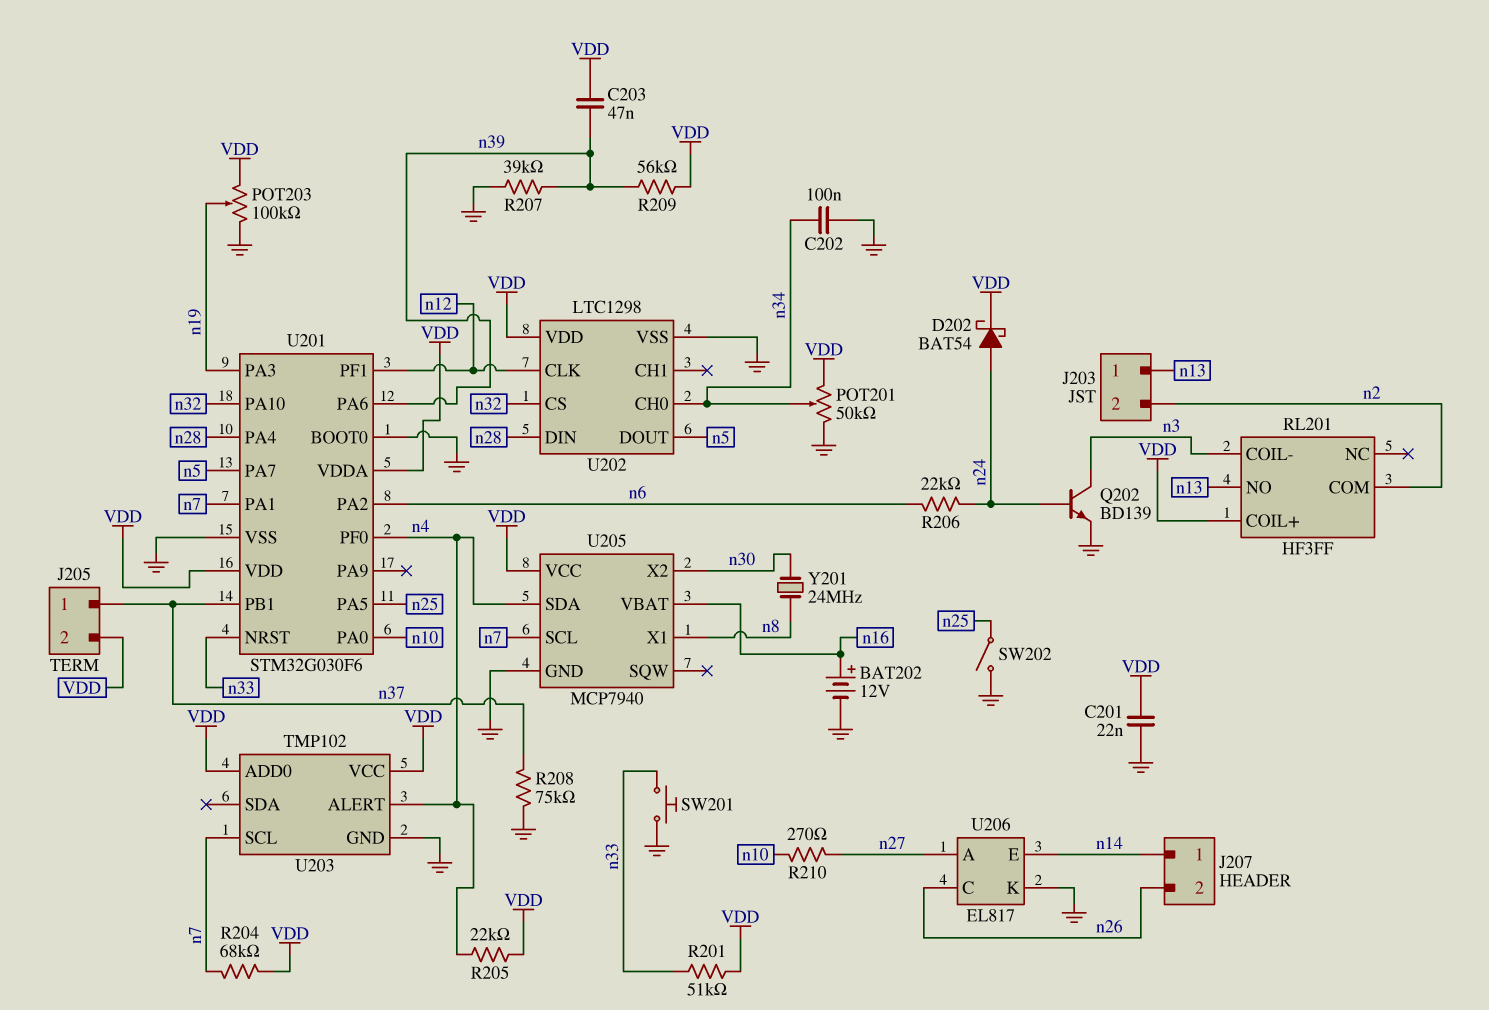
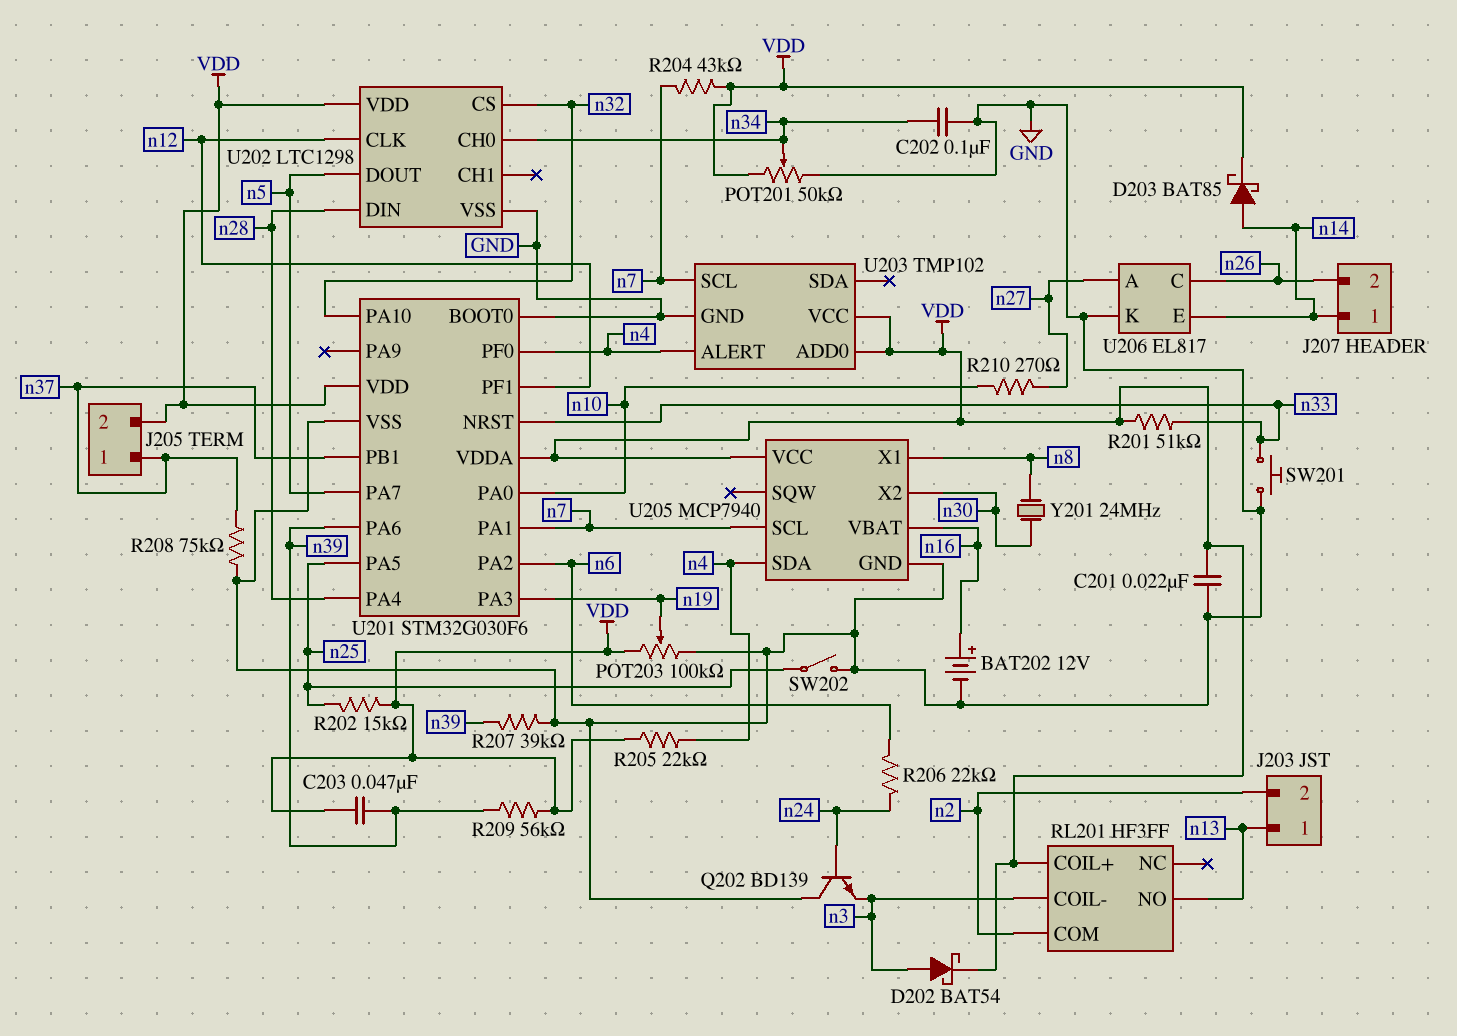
D202: schottky BAT54 (A n24, K VDD) -> schottky BAT54 (A n3, K VDD)
D203: none -> schottky BAT85 (A n14, K VDD)
Q202: NPN BD139 (B n24, C n3, E GND) -> NPN BD139 (B n24, C GND, E n3)
R202: none -> 15k (VDD, n25)
R204: 68k (VDD, n7) -> 43k (VDD, n7)

